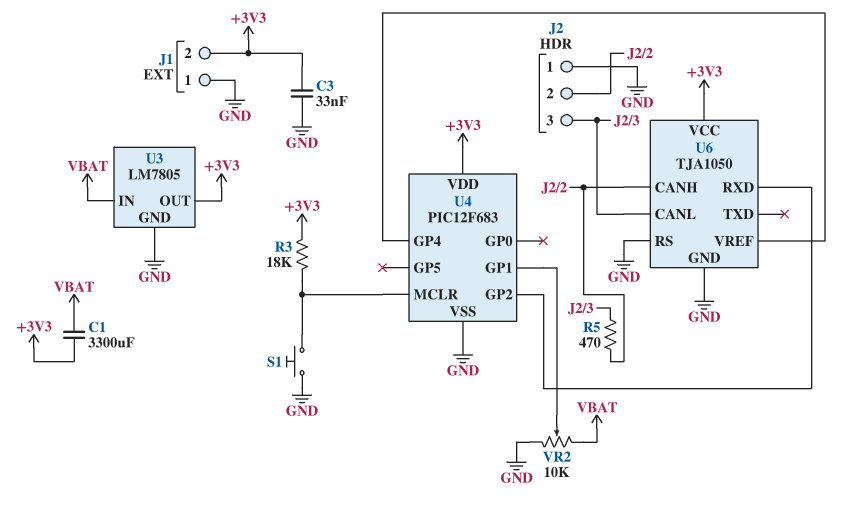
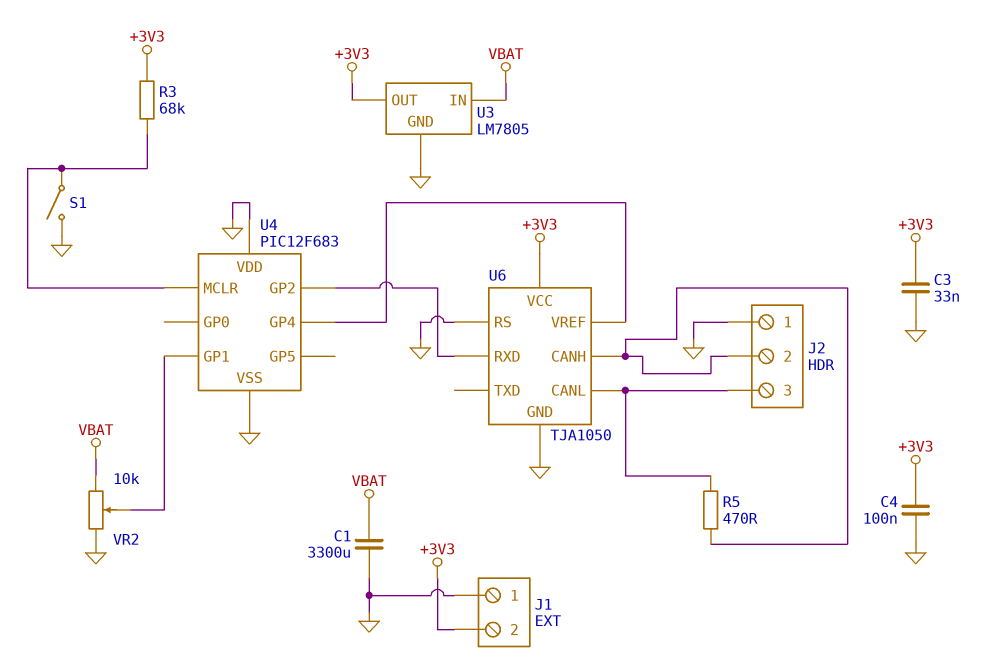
C1: 3300uF (+3V3, VBAT) -> 3300uF (GND, VBAT)
C4: none -> 100nF (+3V3, GND)
R3: 18k (+3V3, U4/MCLR) -> 68k (+3V3, U4/MCLR)
S1: button (GND, U4/MCLR) -> switch (GND, U4/MCLR)
U4 pin VDD: +3V3 -> GND

